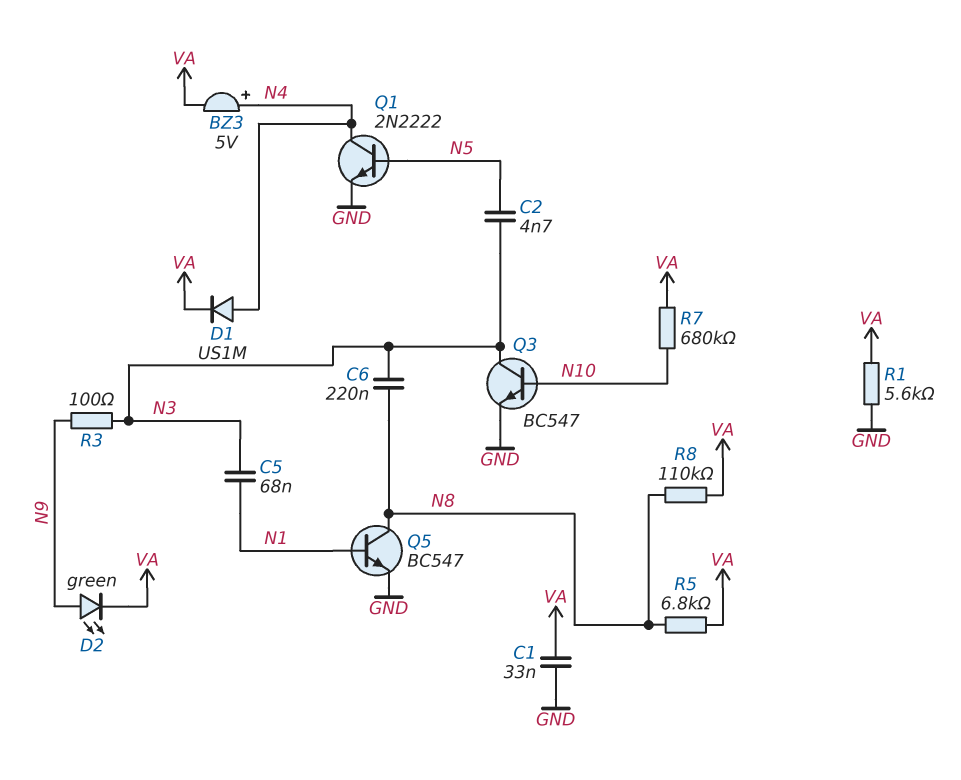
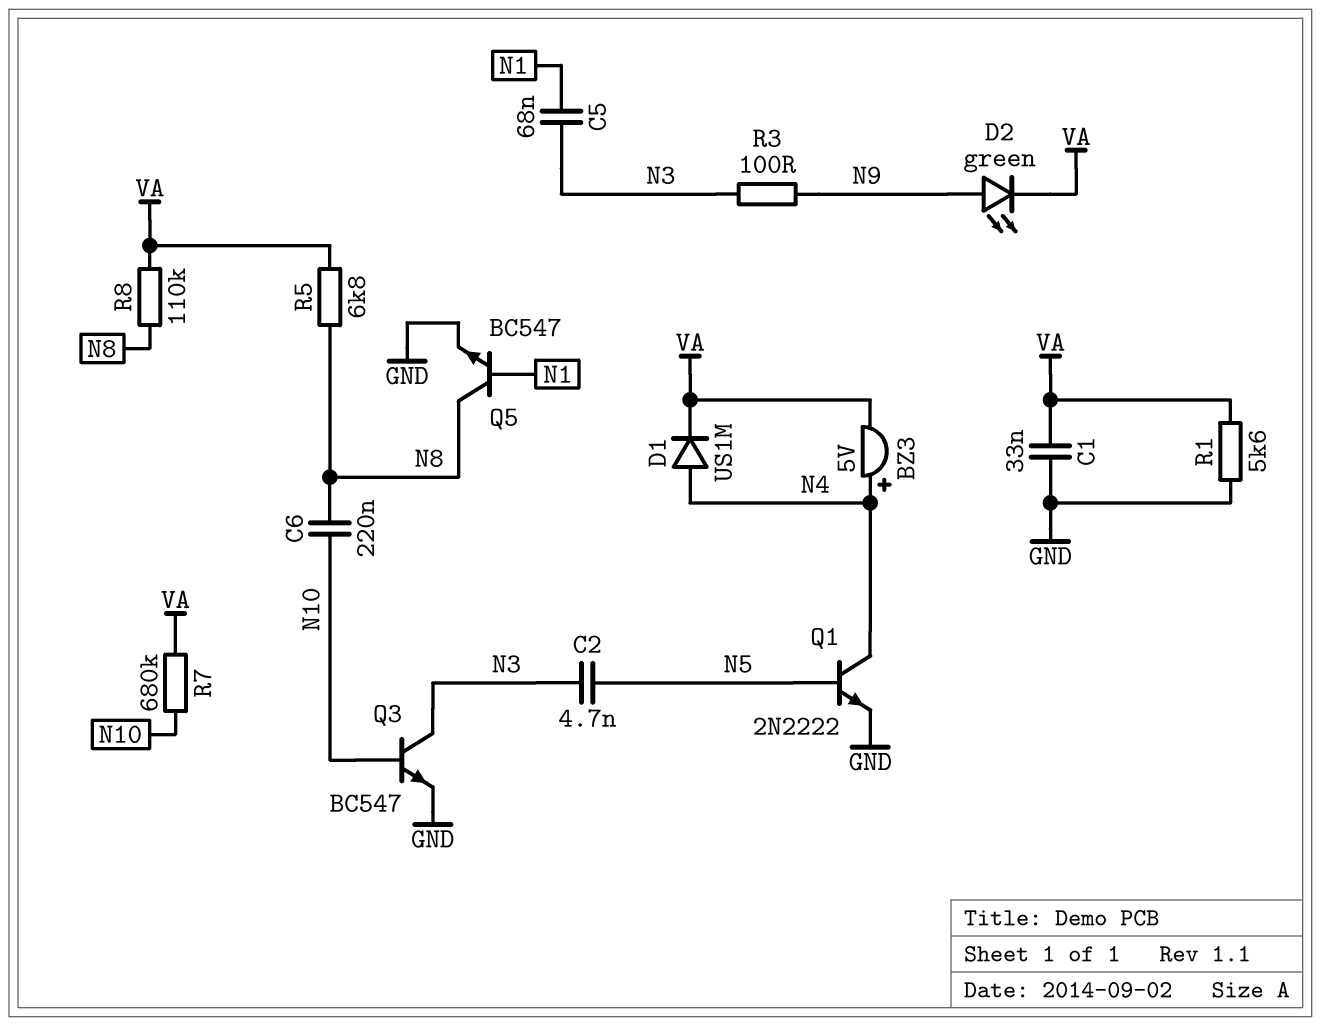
C6: 220nF (N3, N8) -> 220nF (N8, N10)

